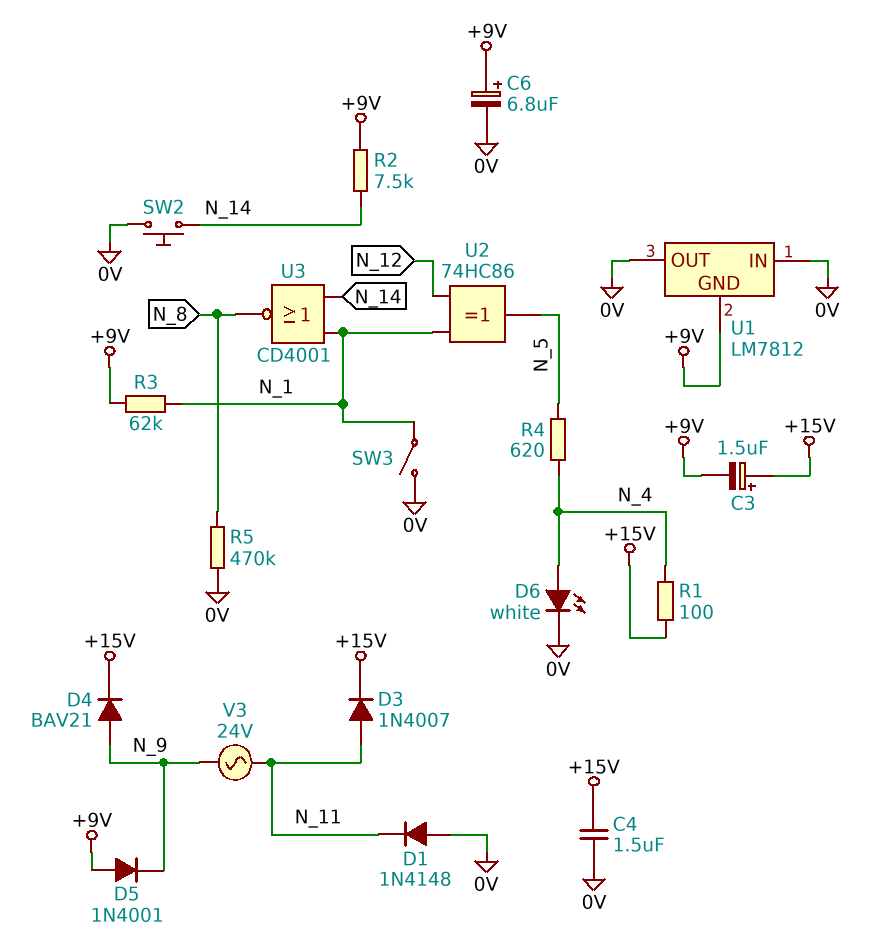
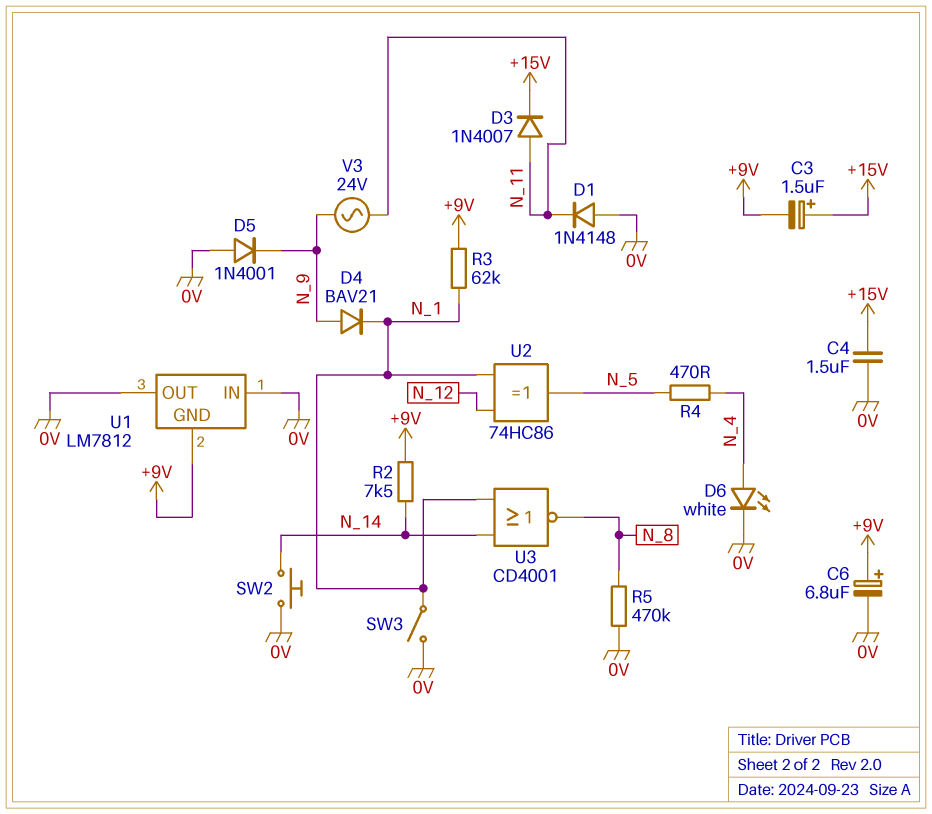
D4: diode BAV21 (A N_9, K +15V) -> diode BAV21 (A N_9, K N_1)
D5: diode 1N4001 (A +9V, K N_9) -> diode 1N4001 (A 0V, K N_9)
R1: 100 (+15V, N_4) -> none
R4: 620 (N_4, N_5) -> 470 (N_4, N_5)

